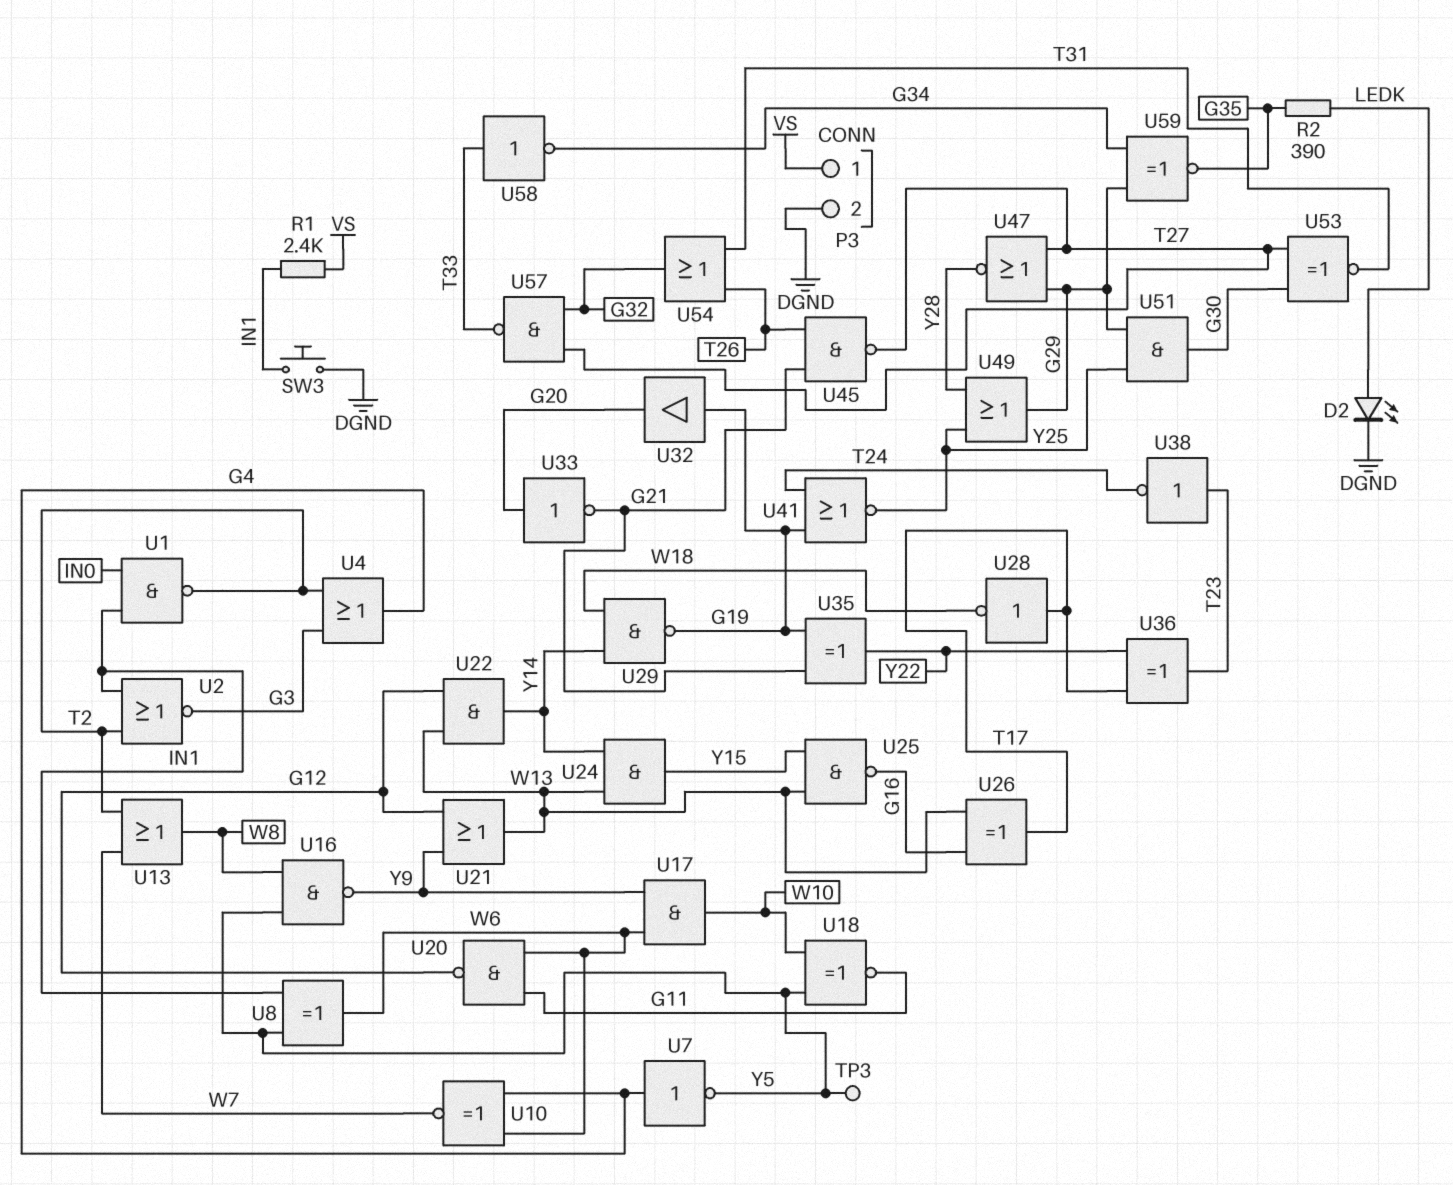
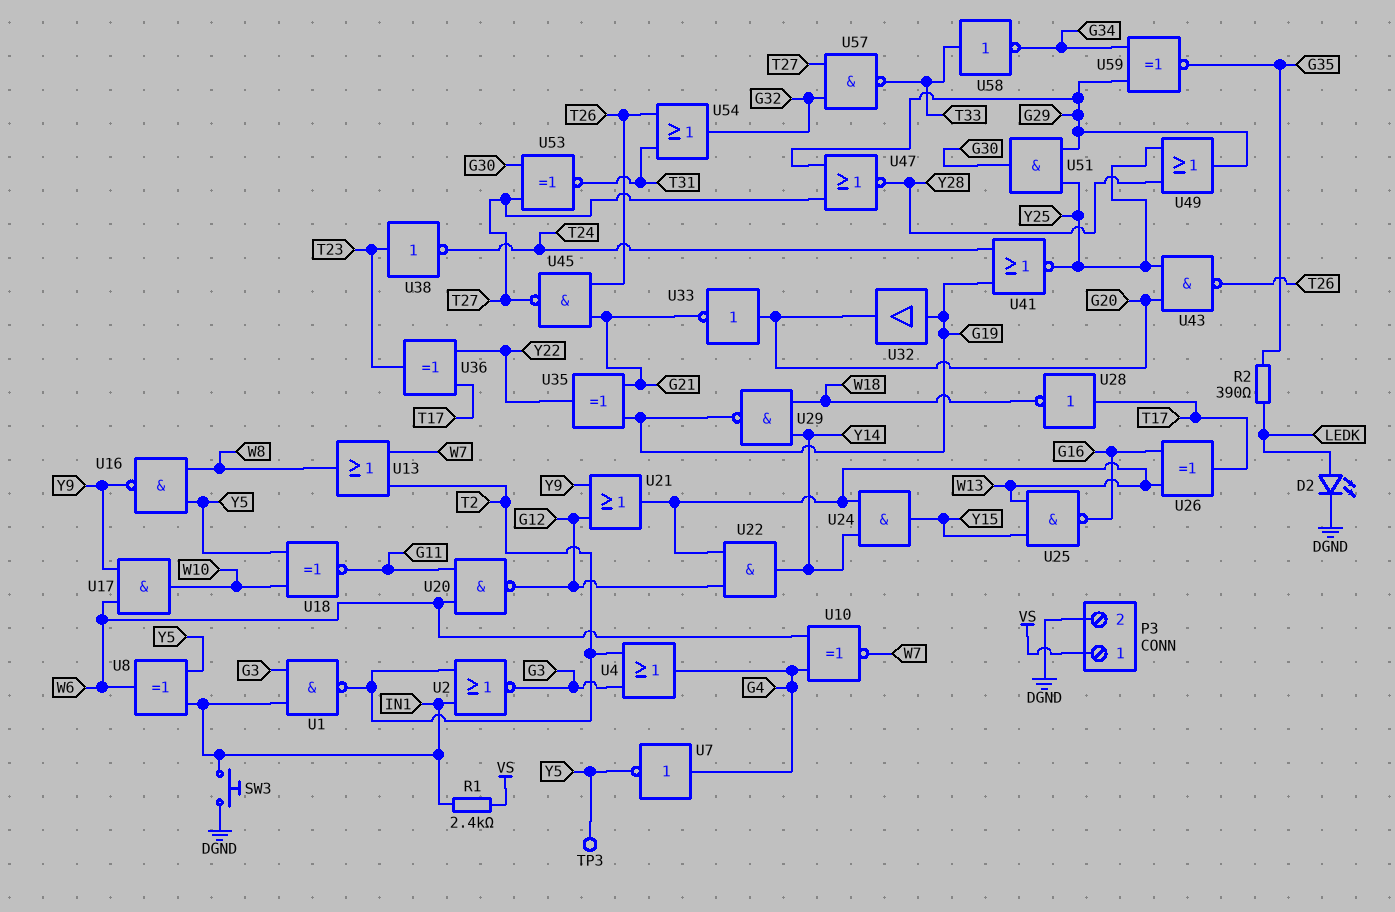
U1: NAND (in IN0, in IN1, out T2) -> NAND (in G3, in IN1, out T2)
U43: none -> NAND (in G20, in Y25, out T26)

